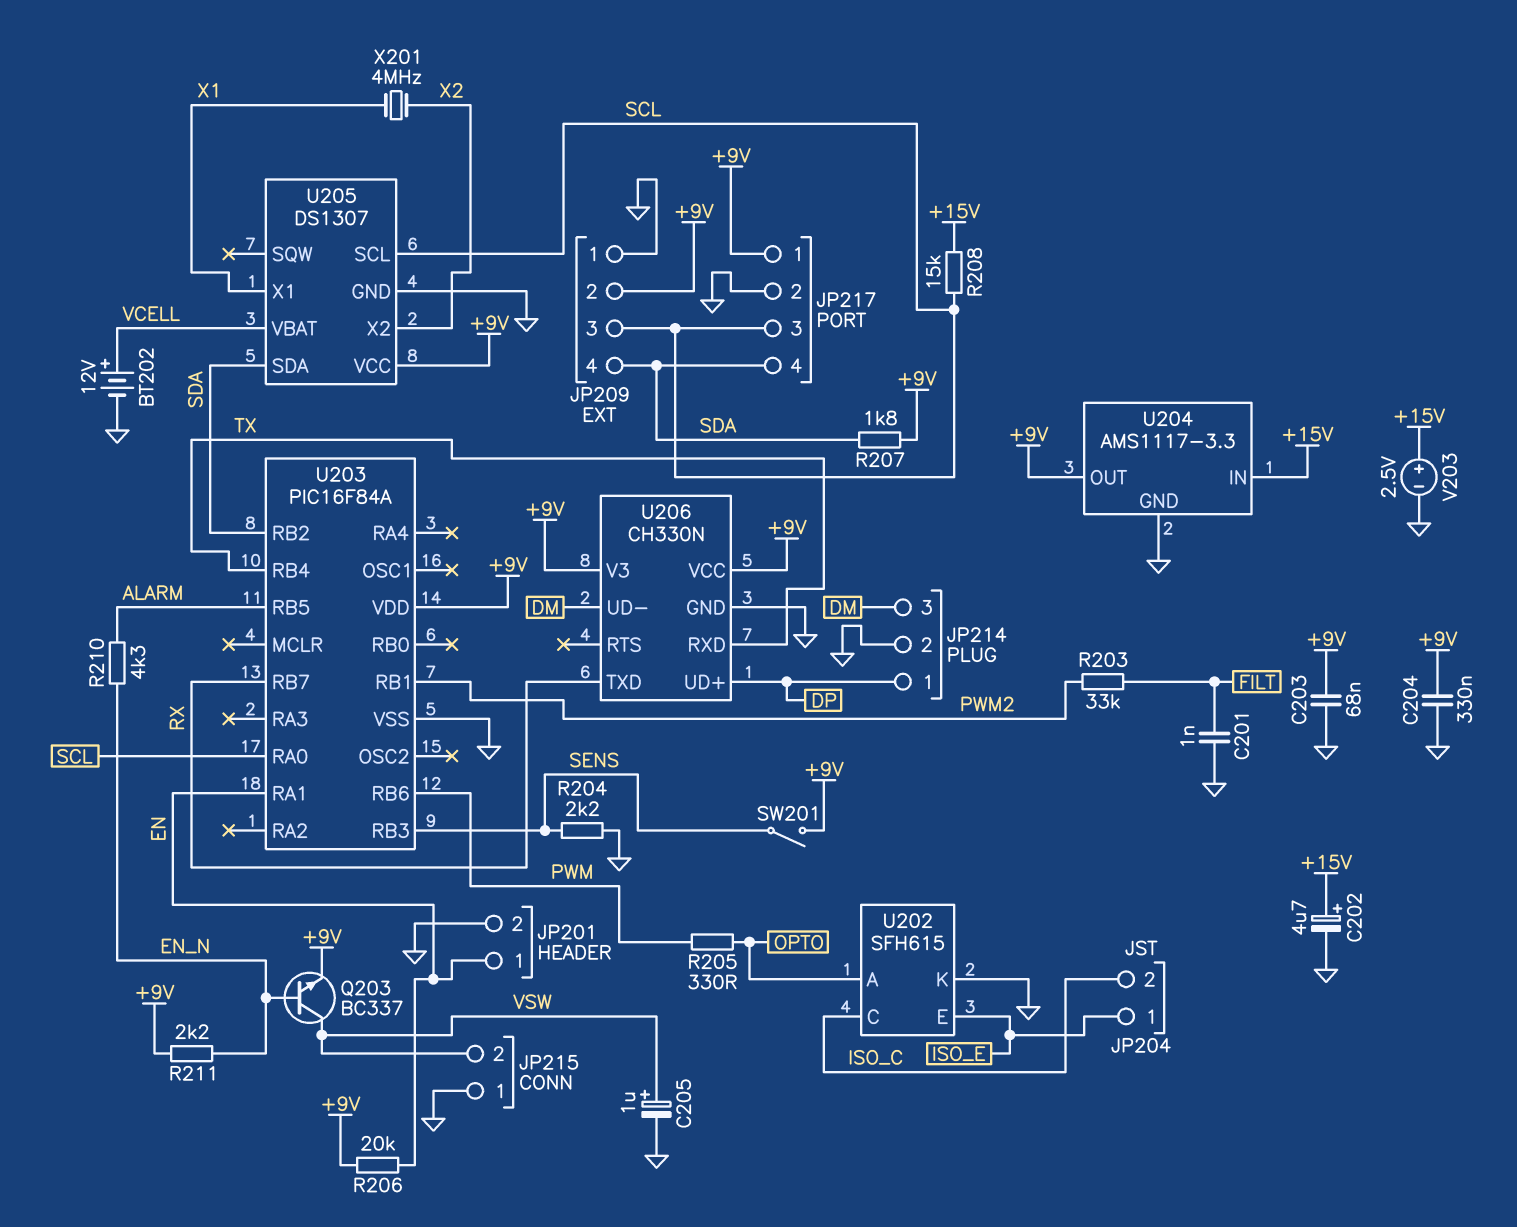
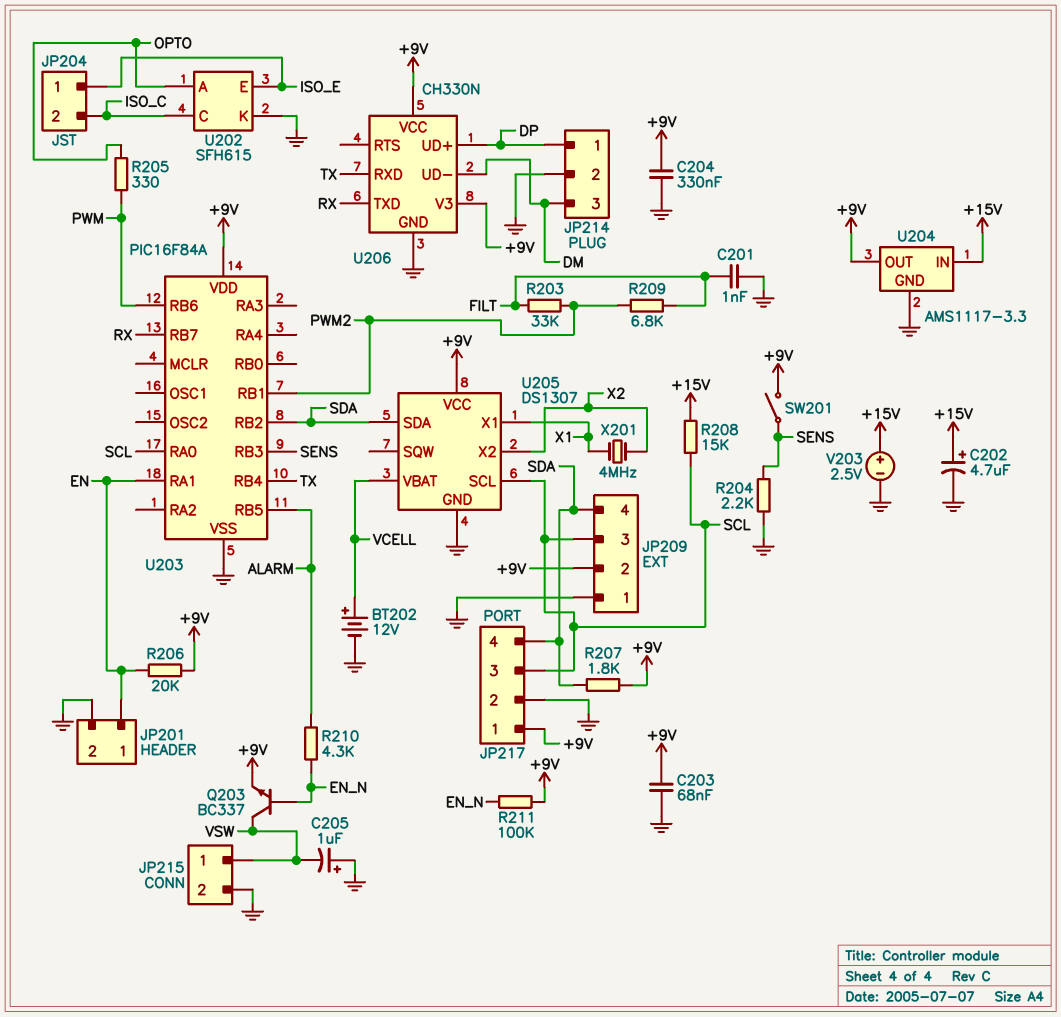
C205: 1uF (plus VSW, minus GND) -> 1uF (plus GND, minus VSW)
JP215 pin 1: GND -> VSW
JP215 pin 2: VSW -> GND
R209: none -> 6.8k (FILT, PWM2)
R211: 2.2k (+9V, EN_N) -> 100k (+9V, EN_N)

